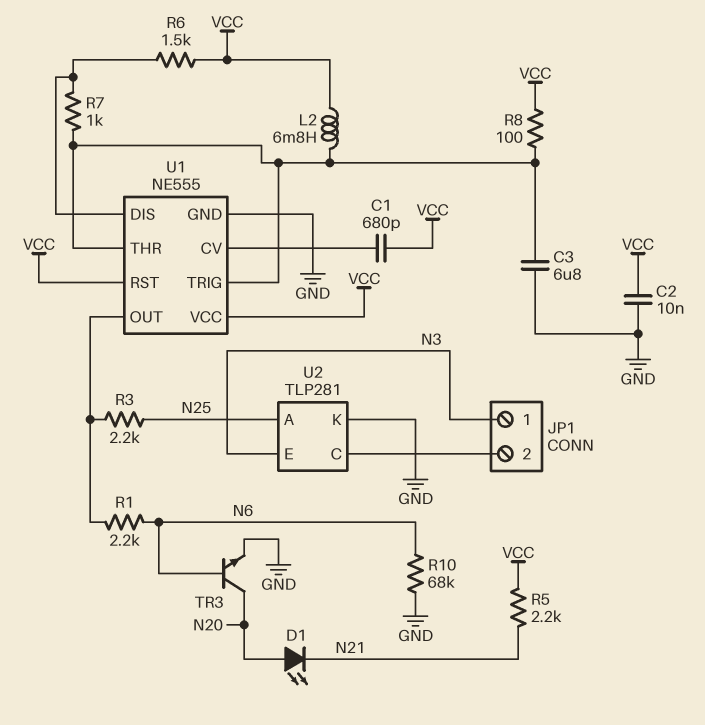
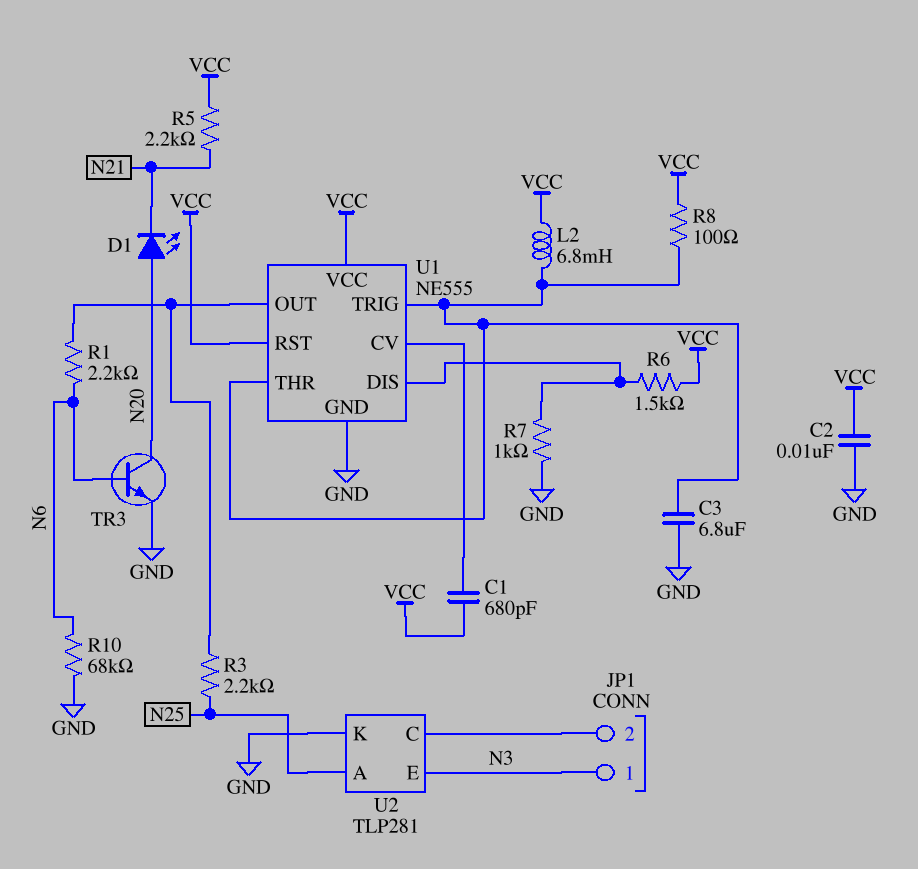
R7: 1k (U1/DIS, U1/THR) -> 1k (GND, U1/DIS)

